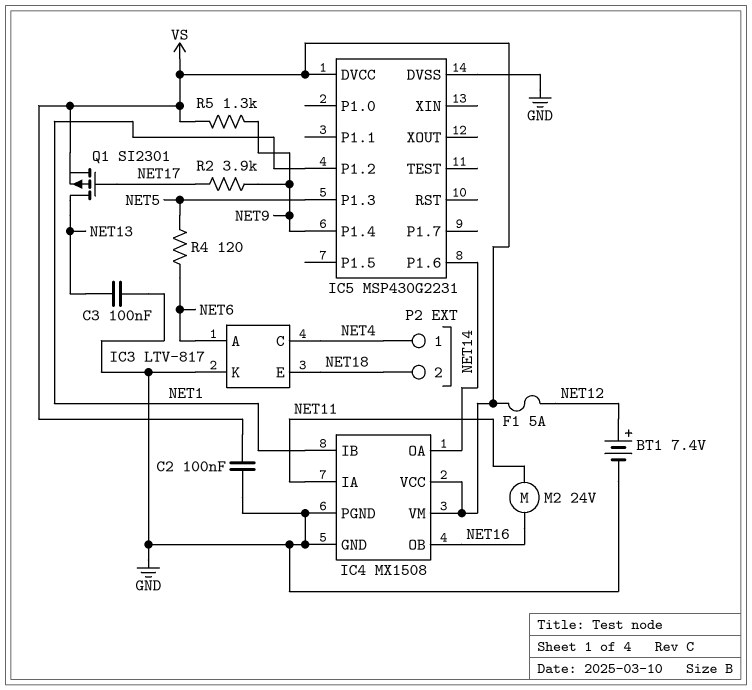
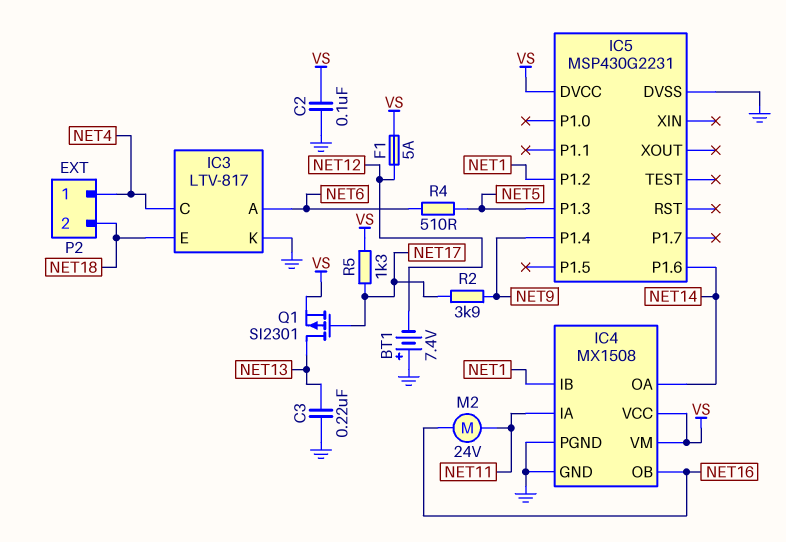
BT1: 7.4V (plus NET12, minus GND) -> 7.4V (plus GND, minus NET12)
C3: 100nF (GND, NET13) -> 220nF (GND, NET13)
R4: 120 (NET5, NET6) -> 510 (NET5, NET6)
R5: 1.3k (NET9, VS) -> 1.3k (NET17, VS)

